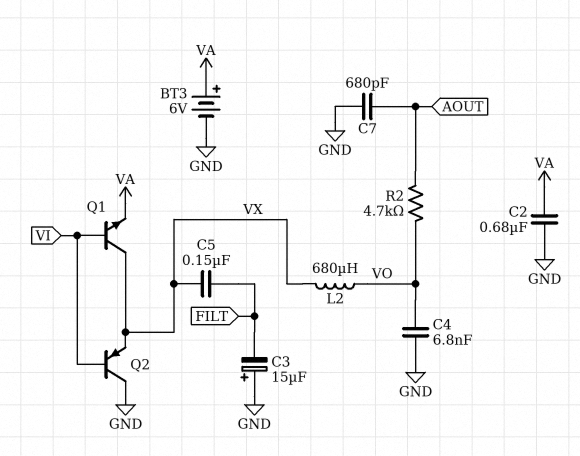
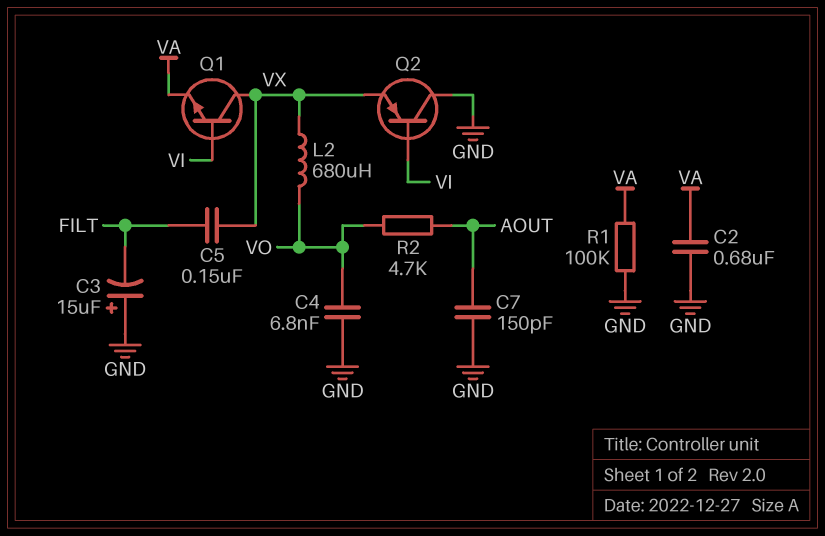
BT3: 6V (plus VA, minus GND) -> none
C7: 680pF (AOUT, GND) -> 150pF (AOUT, GND)
R1: none -> 100k (GND, VA)

